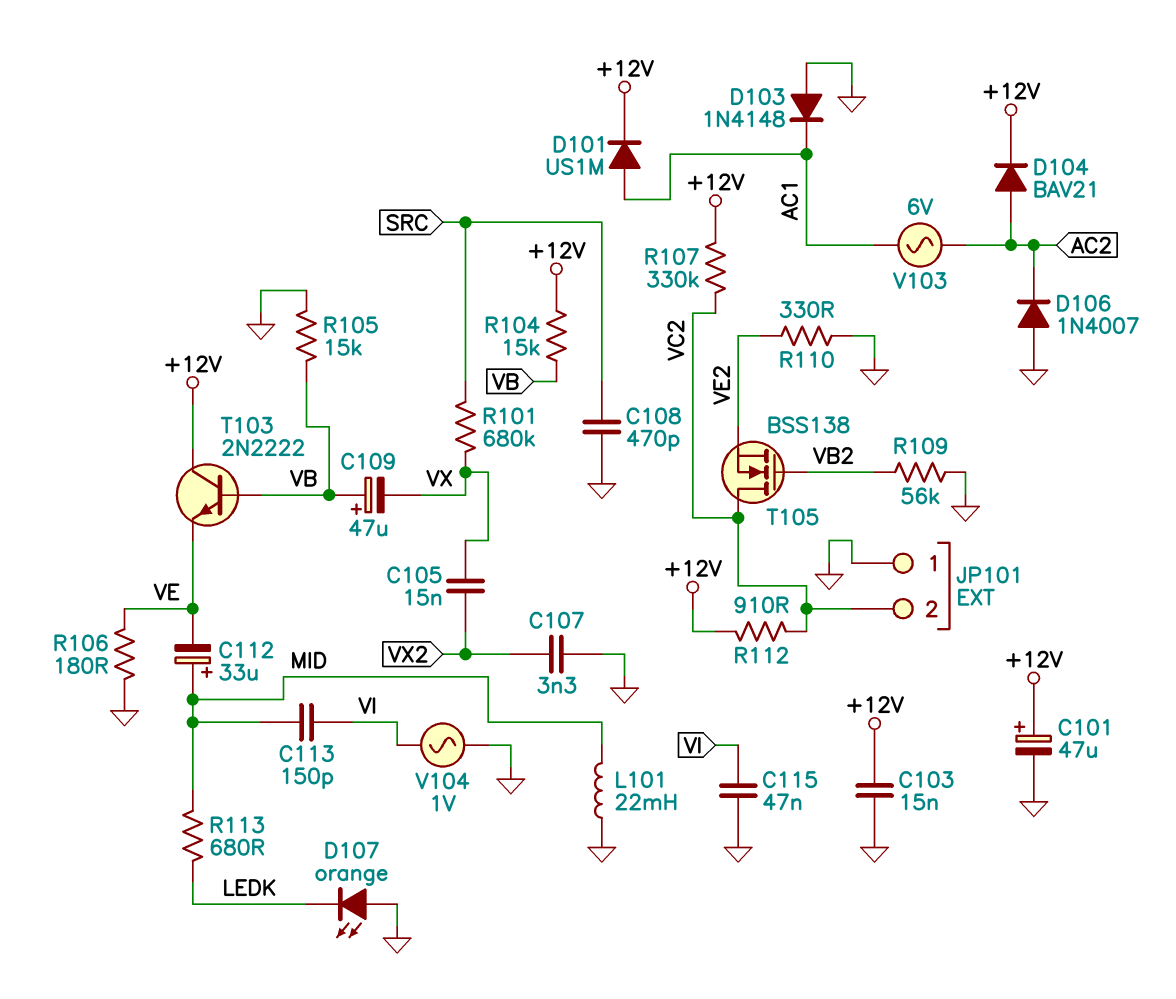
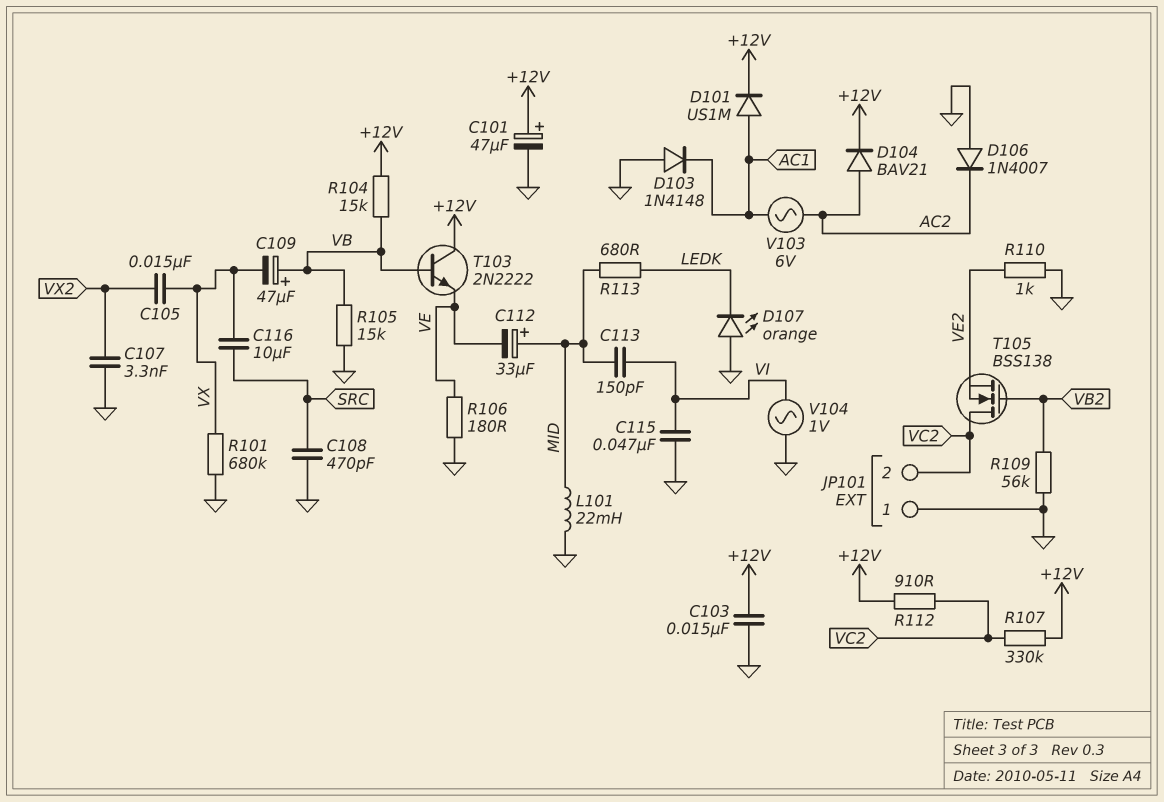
C116: none -> 10uF (SRC, VX)
R101: 680k (SRC, VX) -> 680k (GND, VX)
R110: 330 (GND, VE2) -> 1k (GND, VE2)

